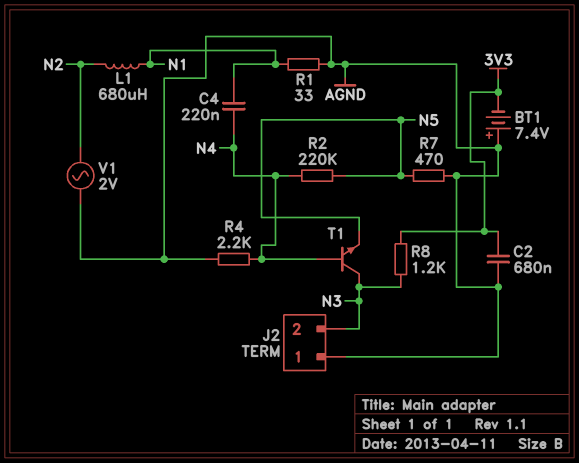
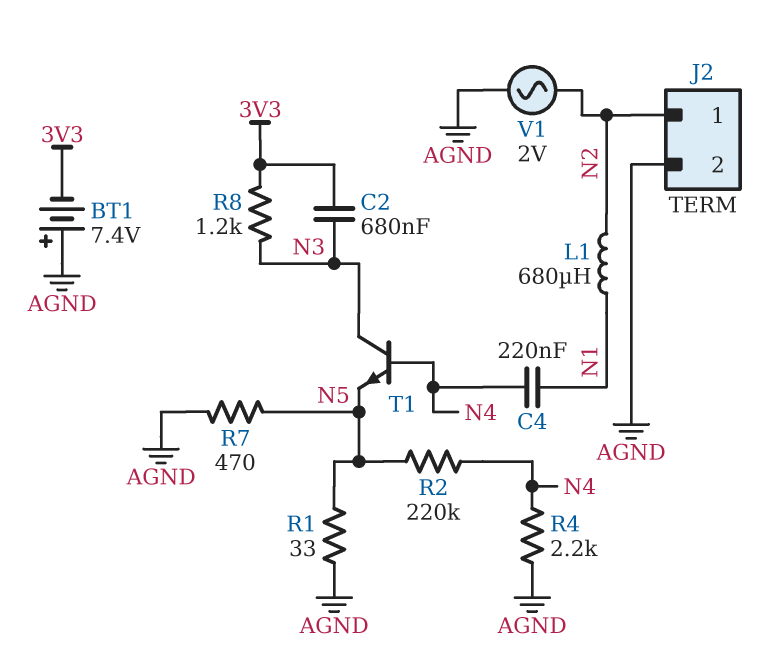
C2: 680nF (3V3, AGND) -> 680nF (3V3, N3)
J2 pin 1: AGND -> N2
J2 pin 2: N3 -> AGND
R1: 33 (AGND, N1) -> 33 (AGND, N5)

